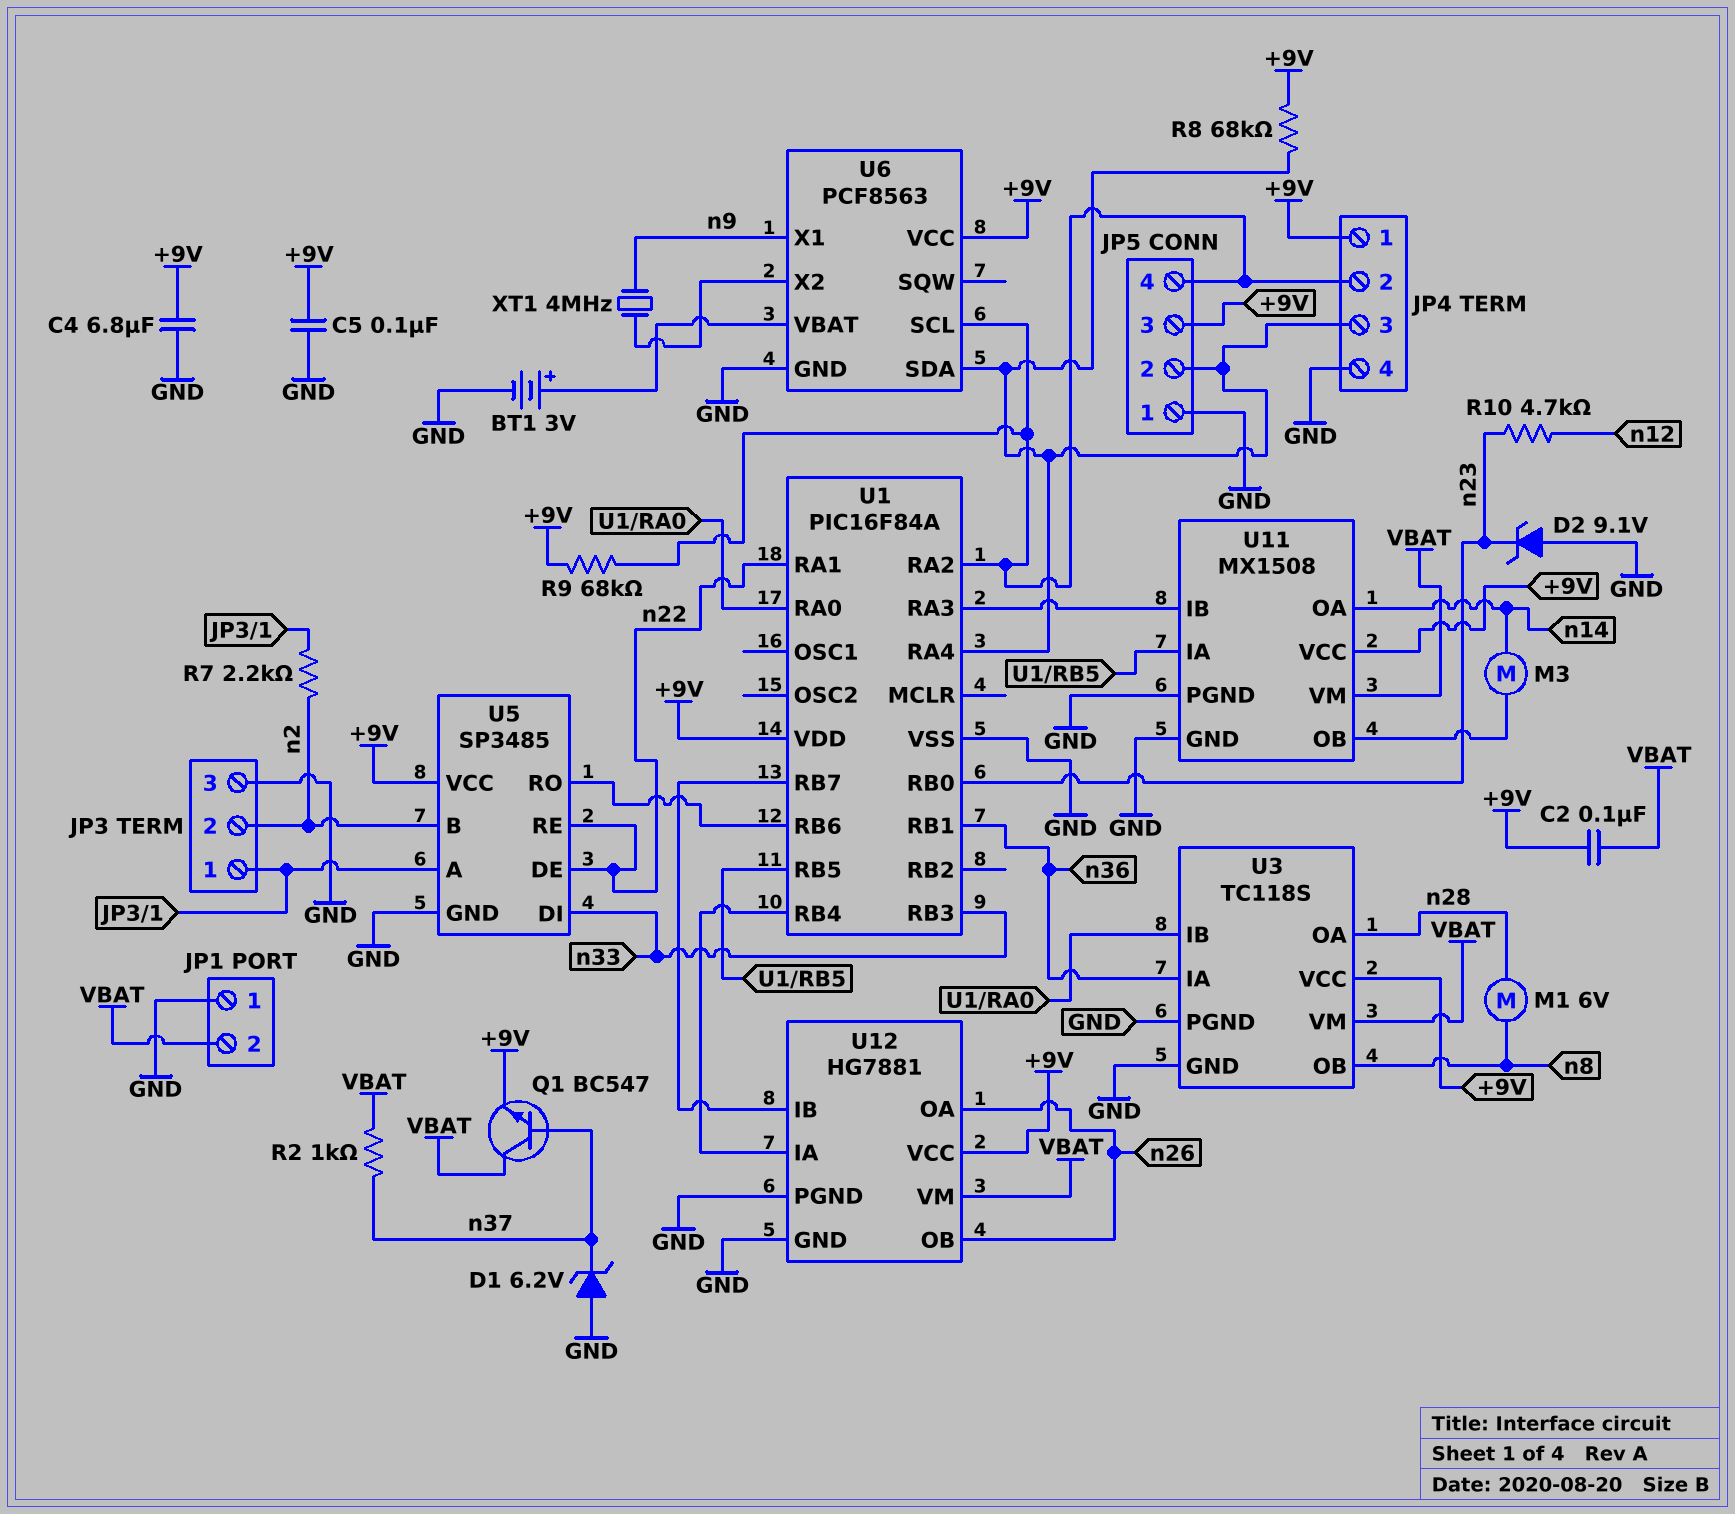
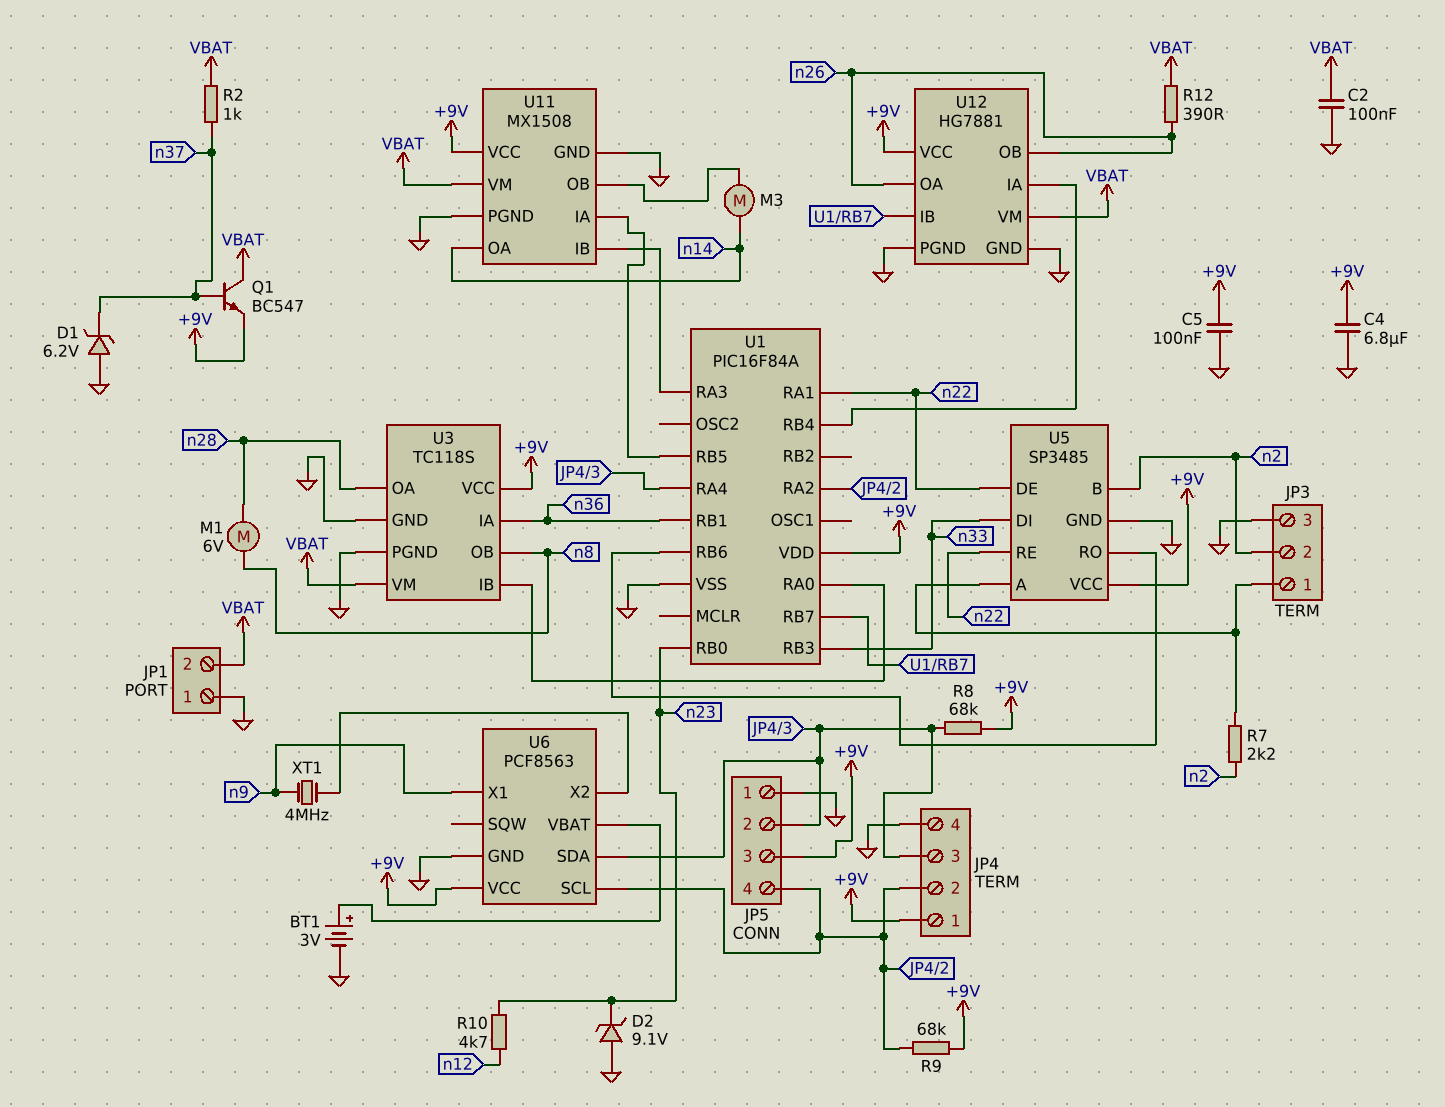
C2: 100nF (+9V, VBAT) -> 100nF (GND, VBAT)
R12: none -> 390 (VBAT, n26)

